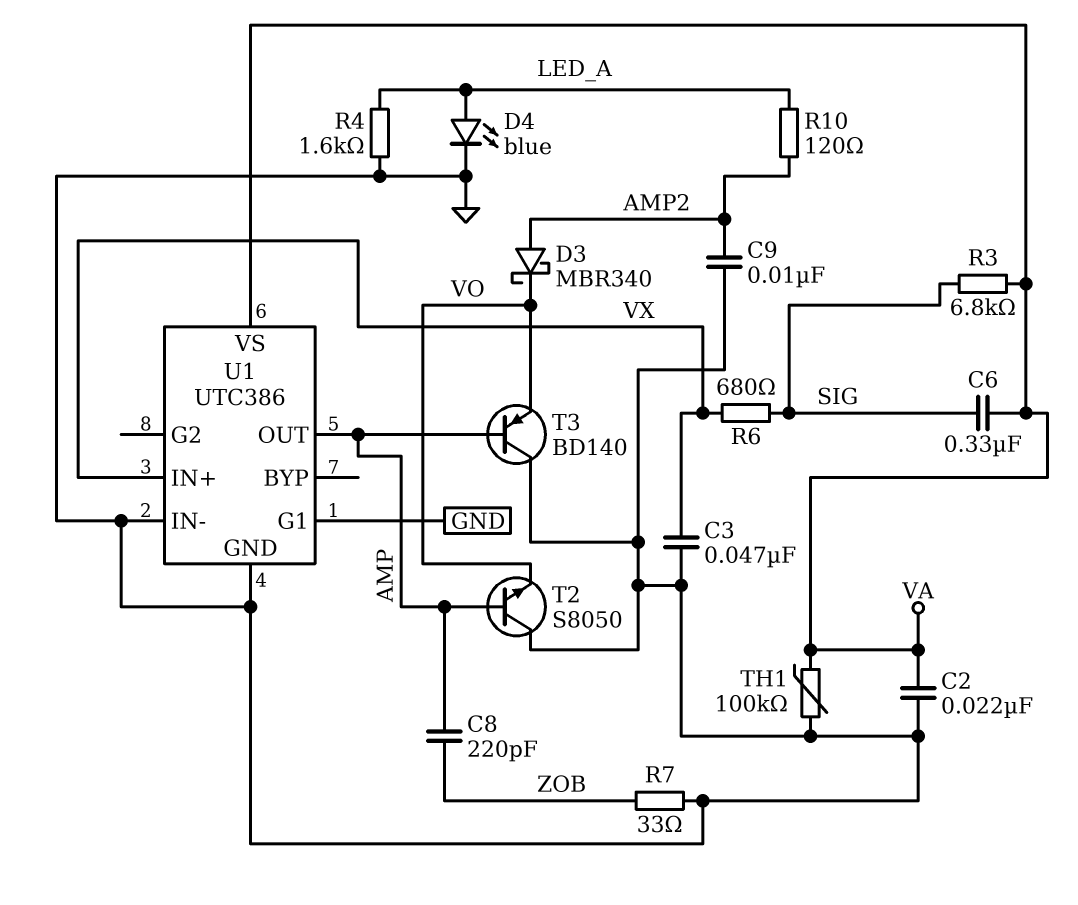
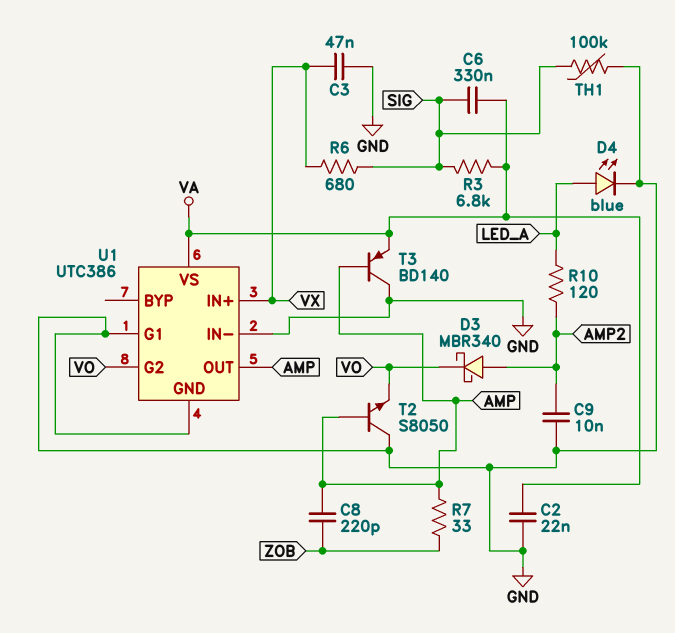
R4: 1.6k (GND, LED_A) -> none
R7: 33 (GND, ZOB) -> 33 (AMP, ZOB)
T3: PNP BD140 (B AMP, C GND, E VO) -> PNP BD140 (B AMP, C GND, E VA)
TH1: 100k (GND, VA) -> 100k (GND, SIG)
U1 pin G2: none -> VO

